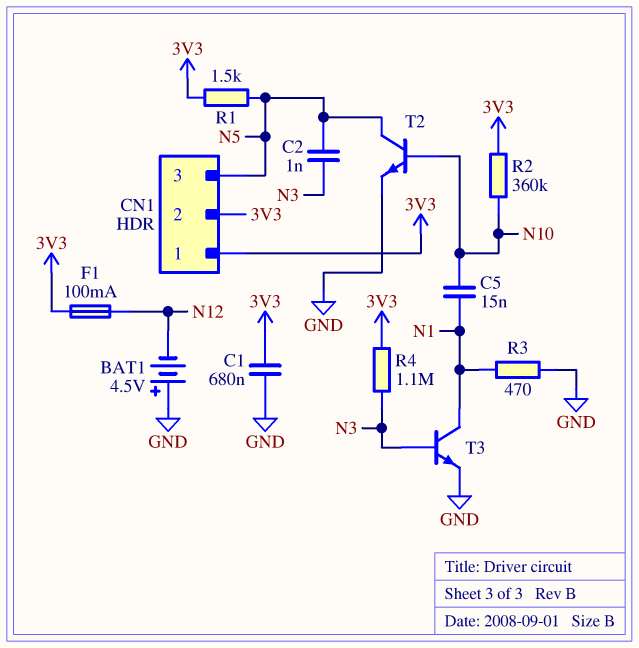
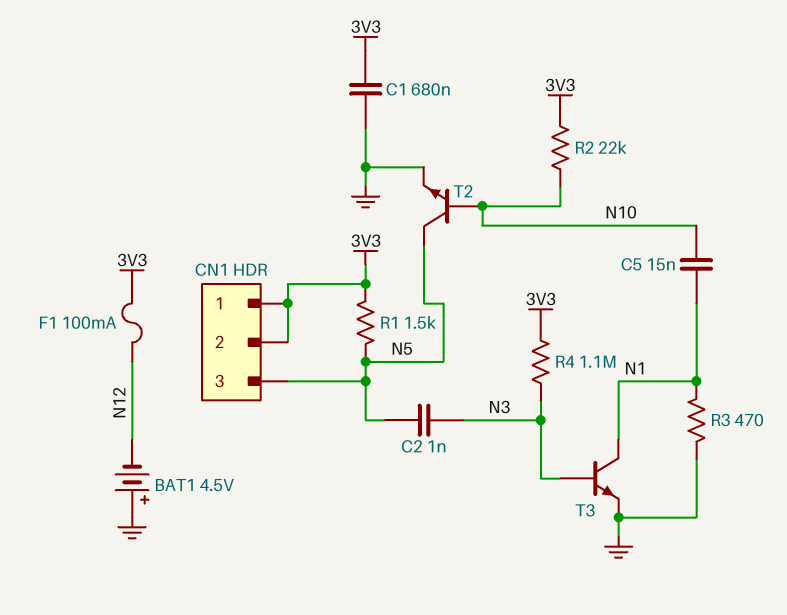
R2: 360k (3V3, N10) -> 22k (3V3, N10)

